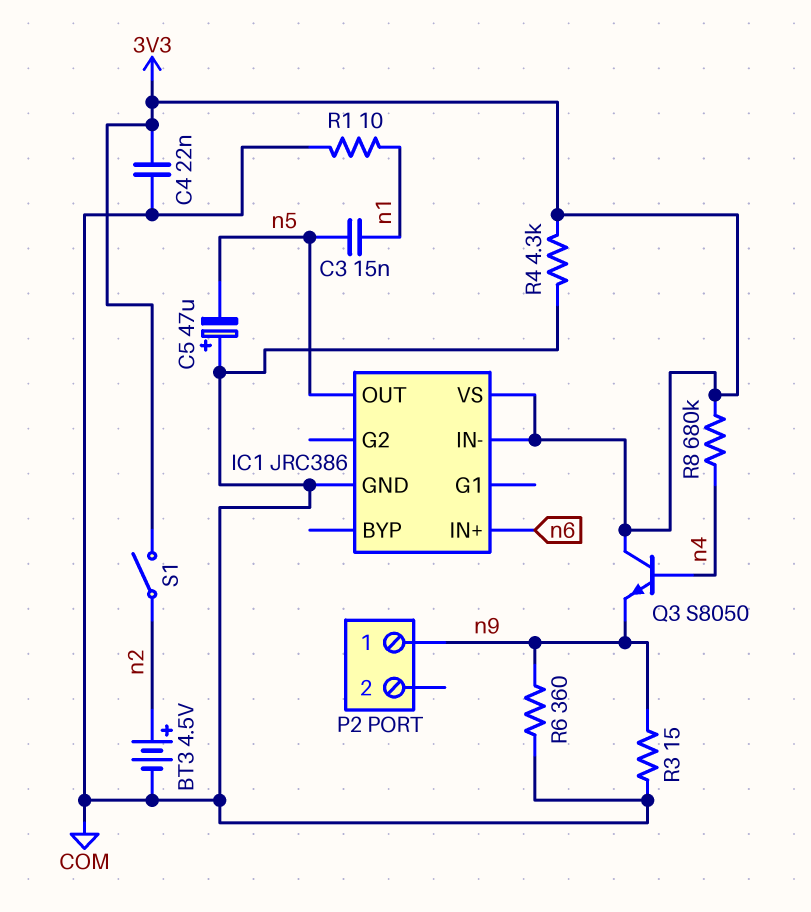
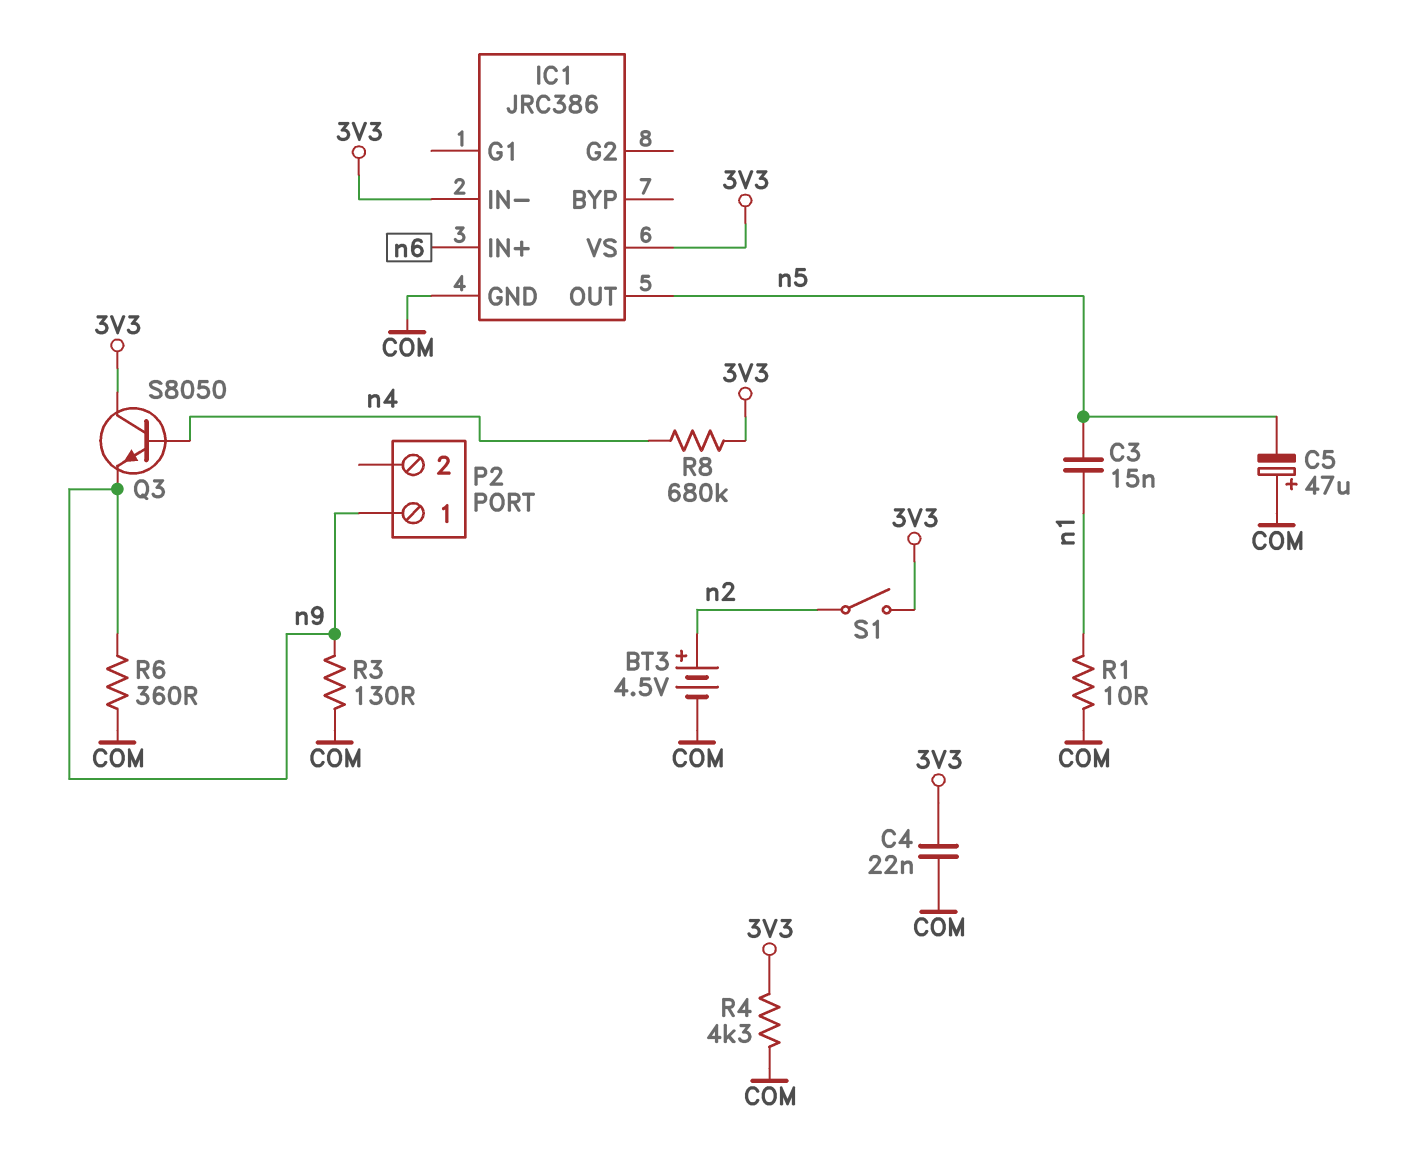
R3: 15 (COM, n9) -> 130 (COM, n9)

